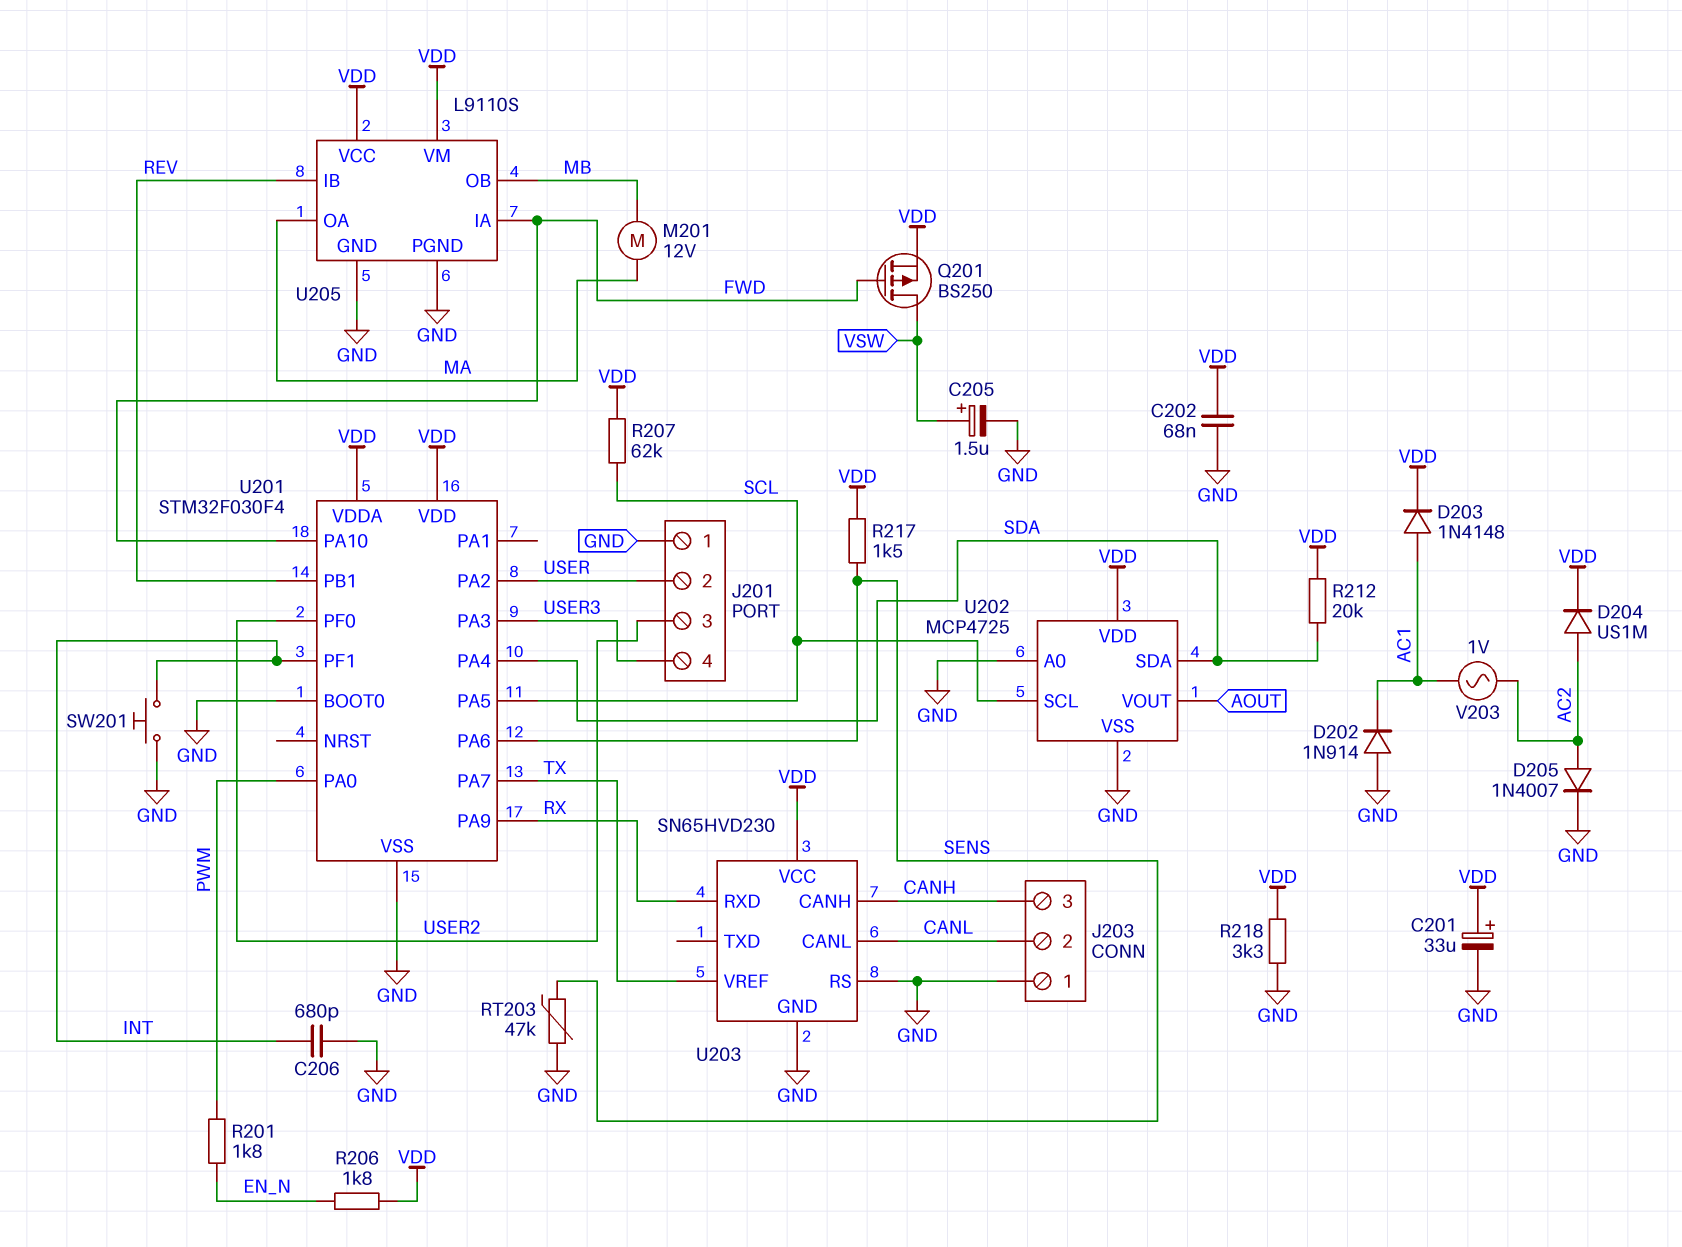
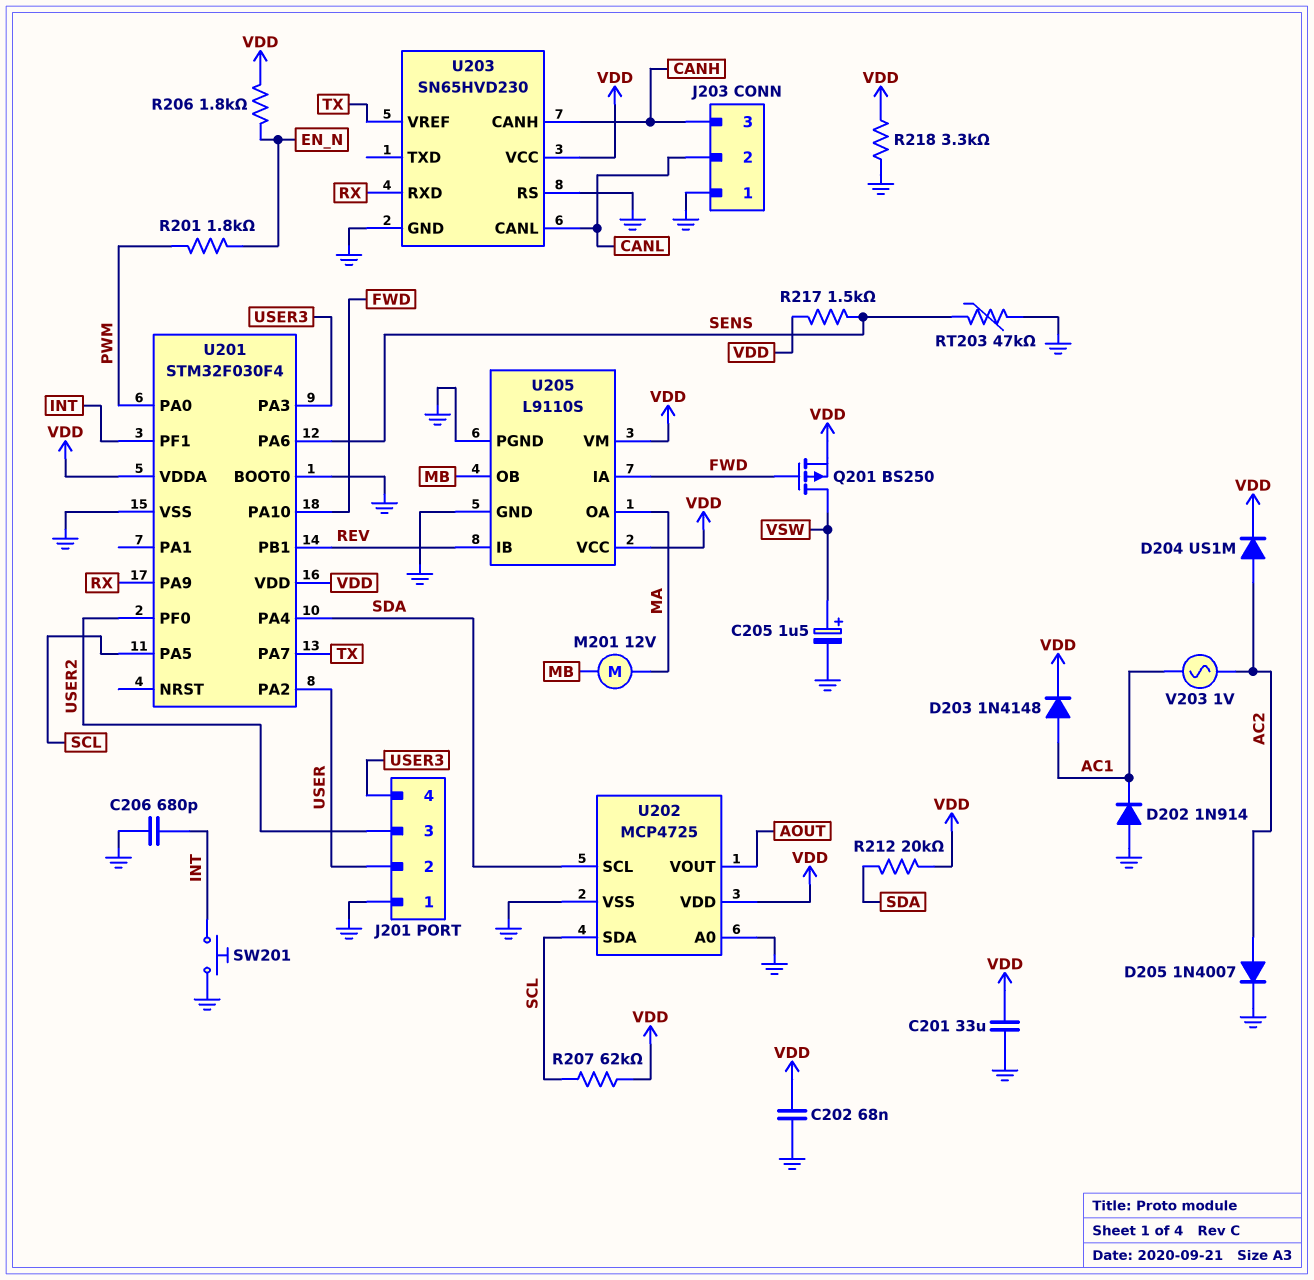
C201: 33uF (plus VDD, minus GND) -> 33uF (GND, VDD)
U202 pin SCL: SCL -> SDA
U202 pin SDA: SDA -> SCL

